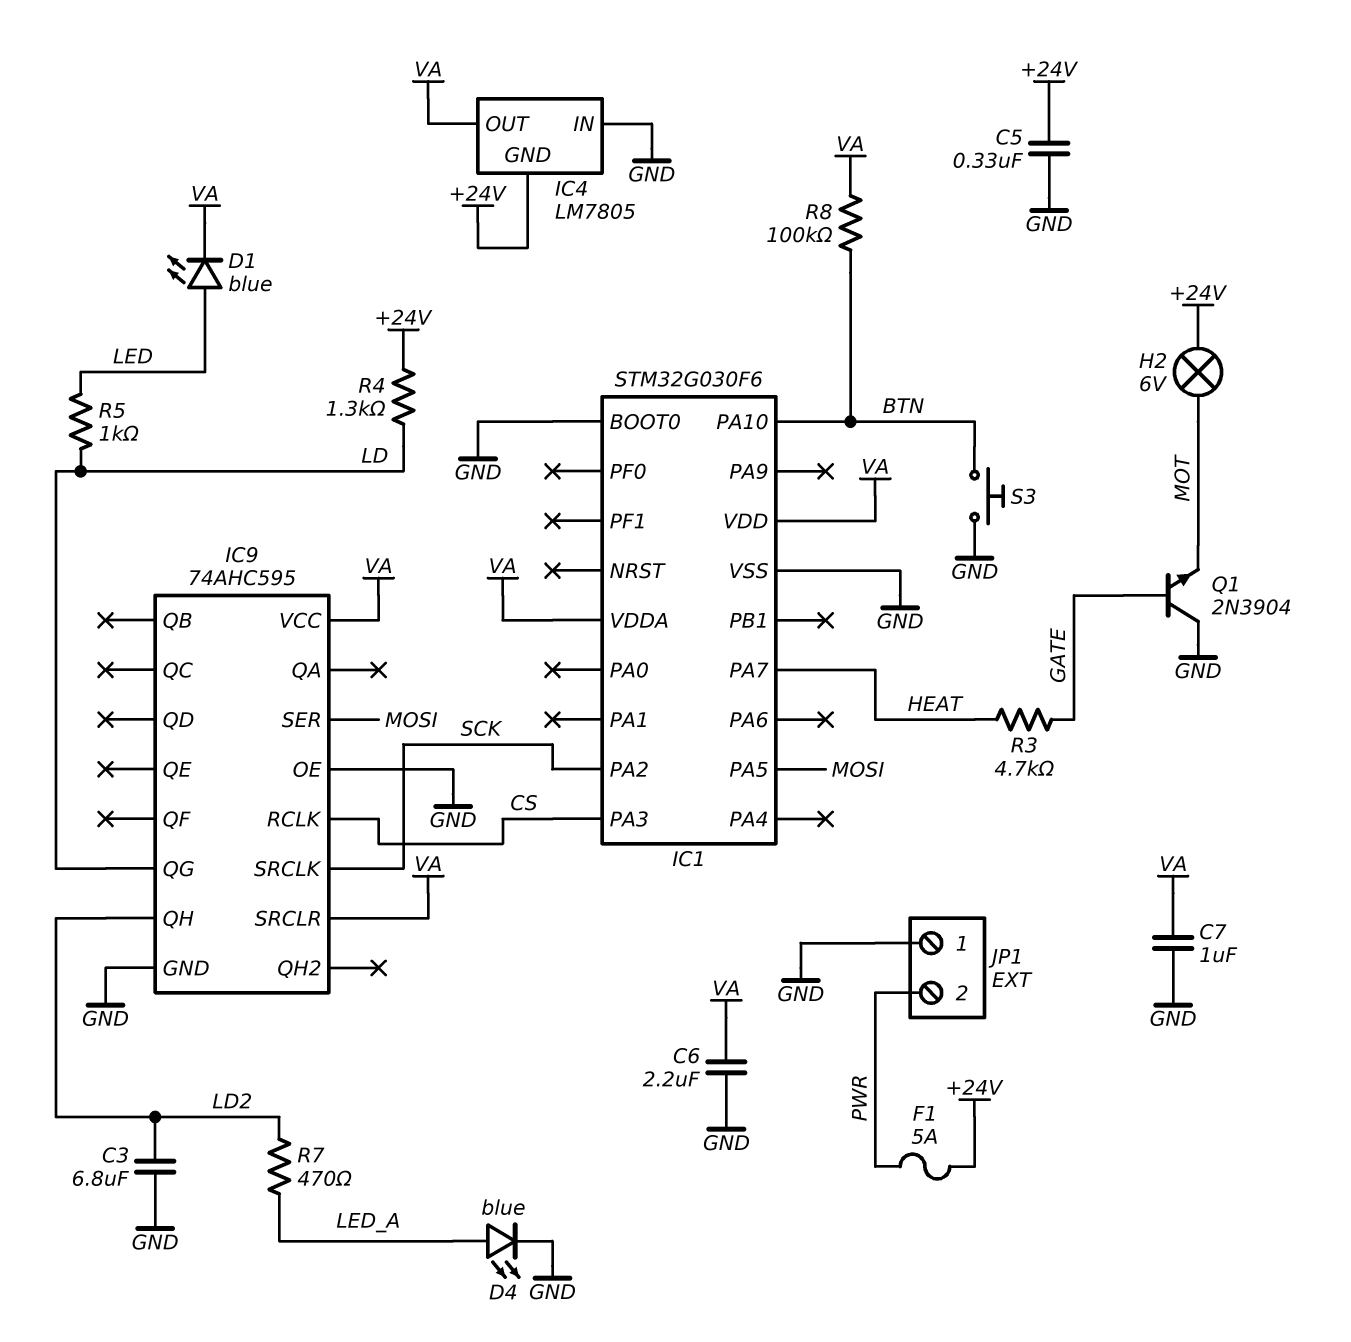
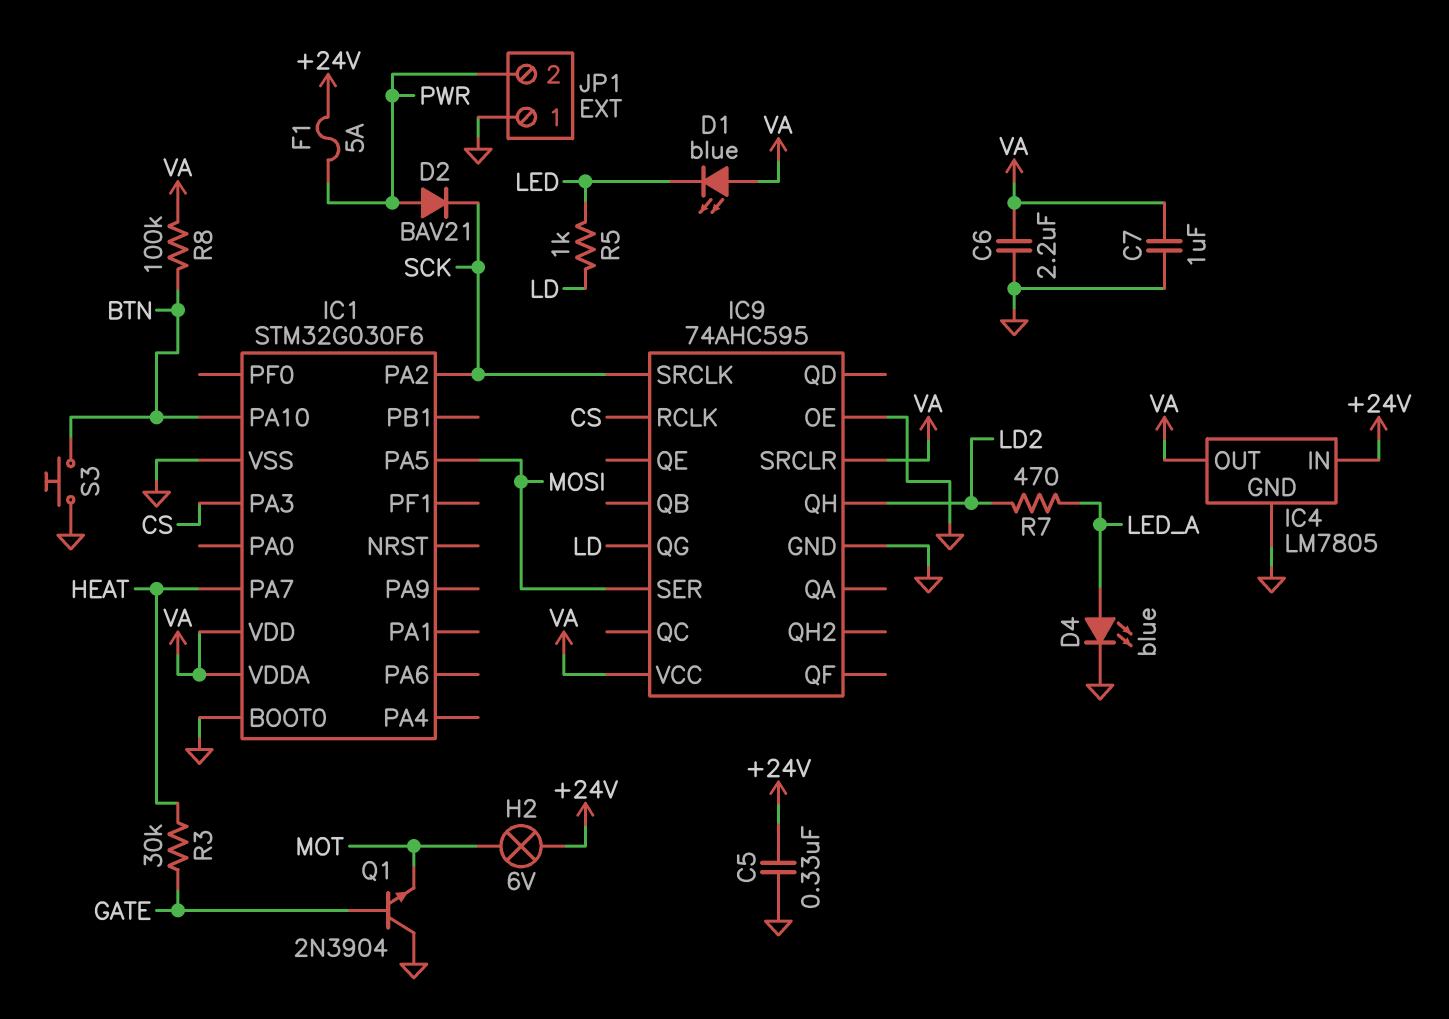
C3: 6.8uF (GND, LD2) -> none
D1: LED blue (A LED, K VA) -> LED blue (A VA, K LED)
D2: none -> diode BAV21 (A PWR, K SCK)
IC4 pin GND: +24V -> GND
IC4 pin IN: GND -> +24V
R3: 4.7k (GATE, HEAT) -> 30k (GATE, HEAT)
R4: 1.3k (+24V, LD) -> none

